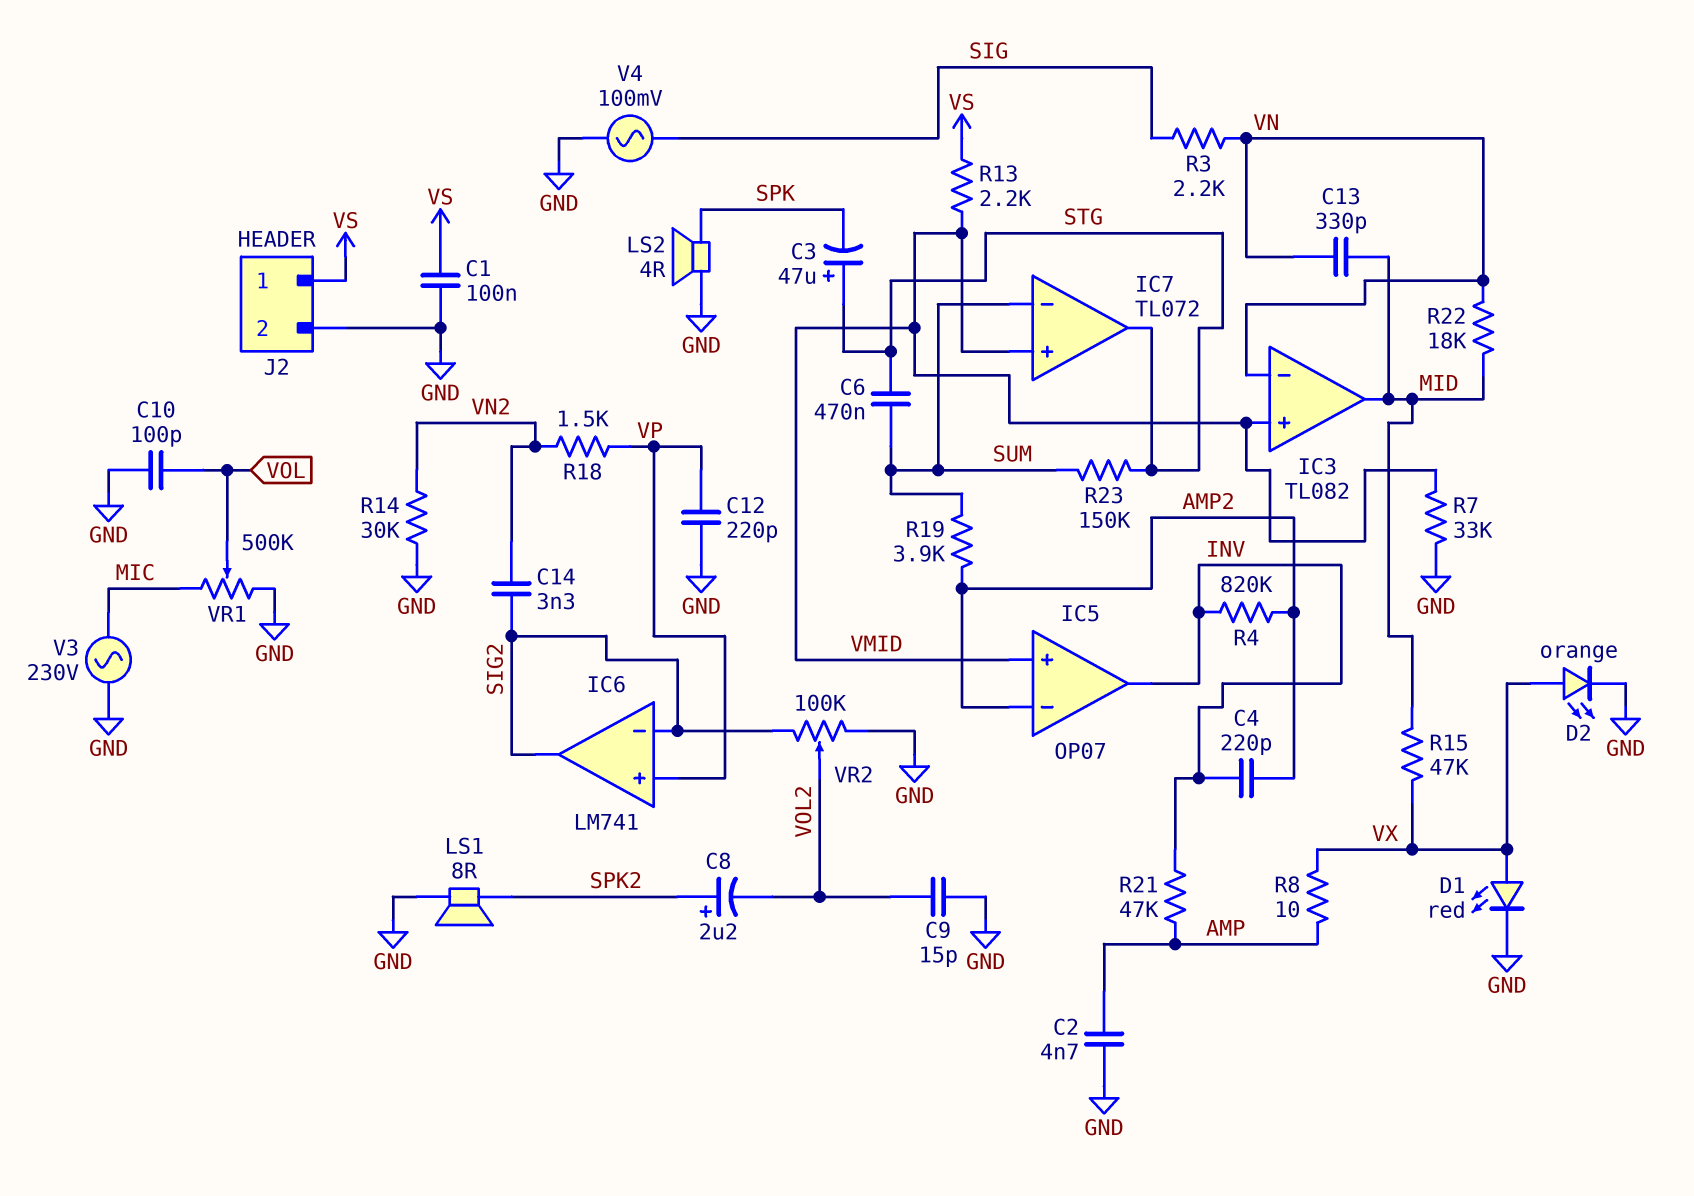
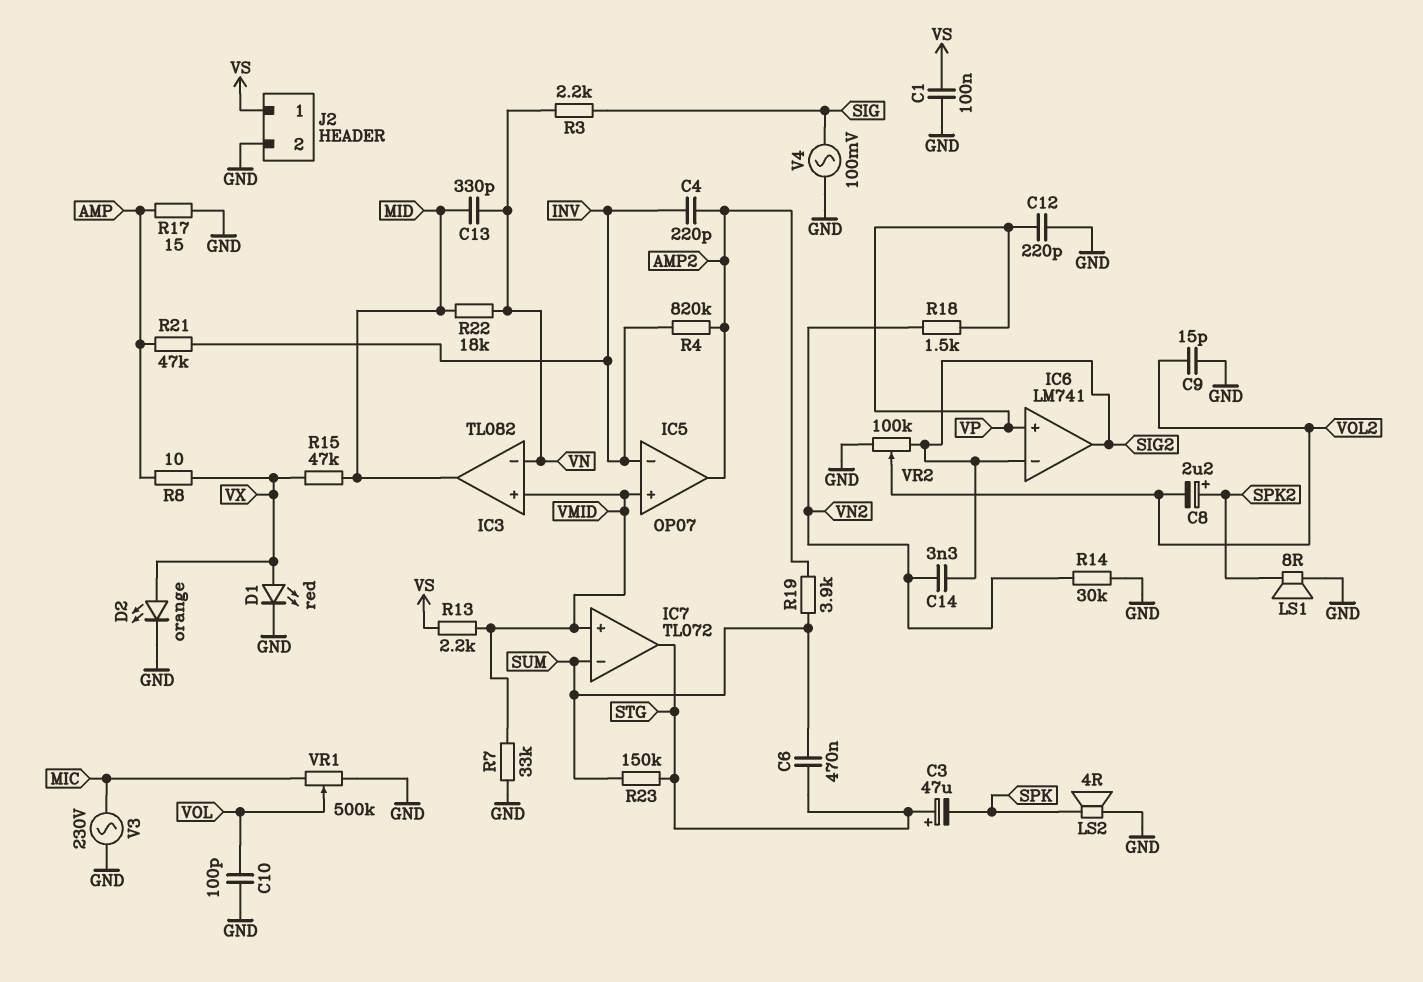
C2: 4.7nF (AMP, GND) -> none
IC5 pin in-: AMP2 -> INV
IC5 pin out: INV -> AMP2
R17: none -> 15 (AMP, GND)

